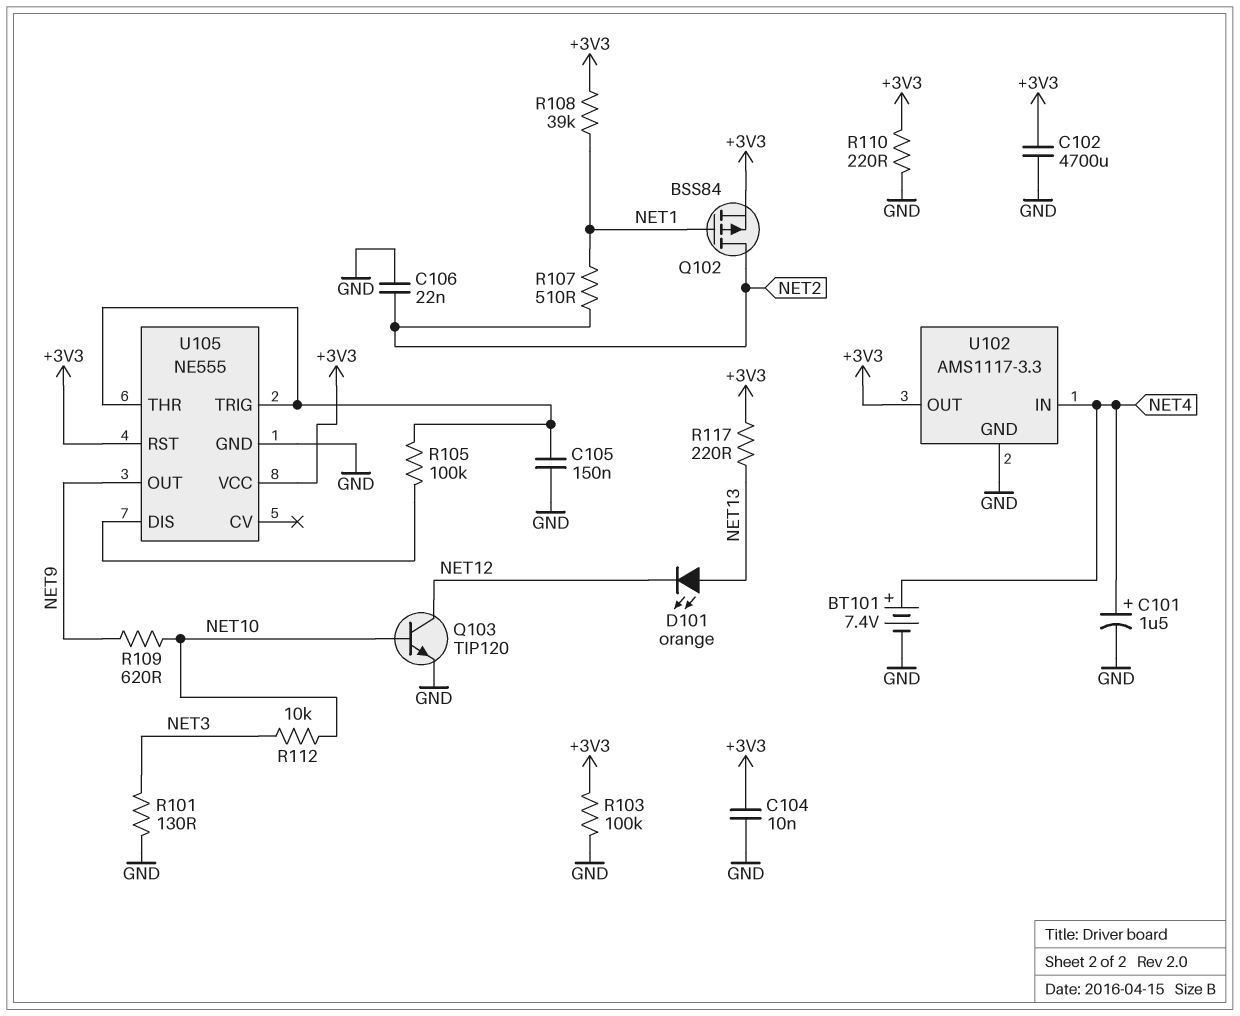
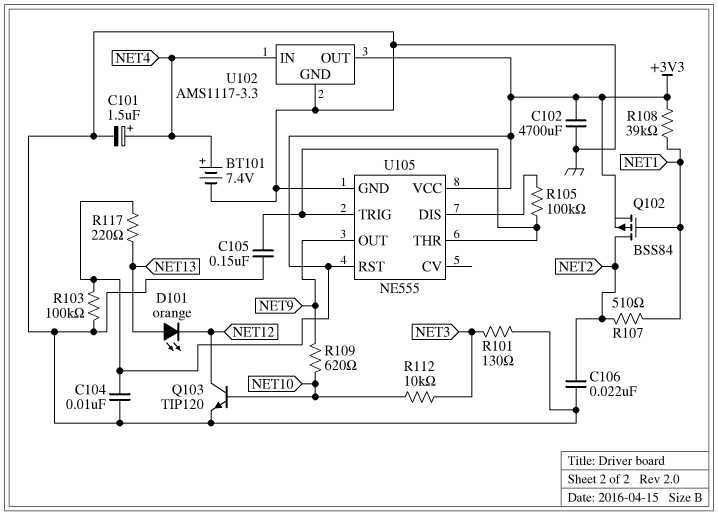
R110: 220 (+3V3, GND) -> none

